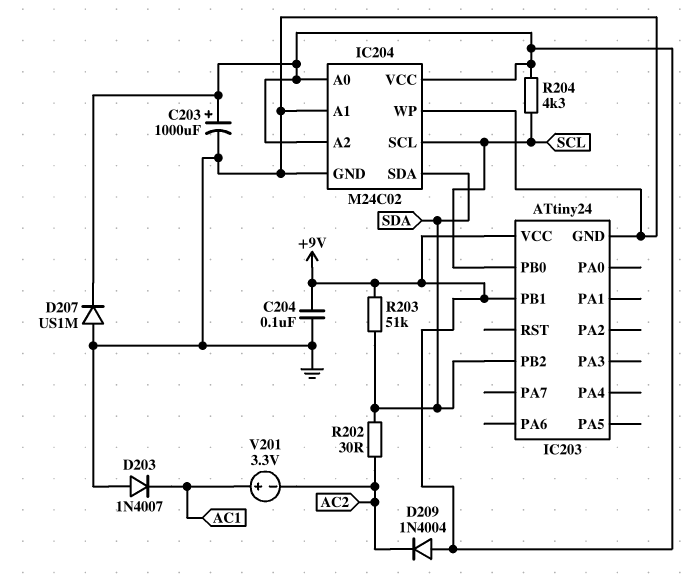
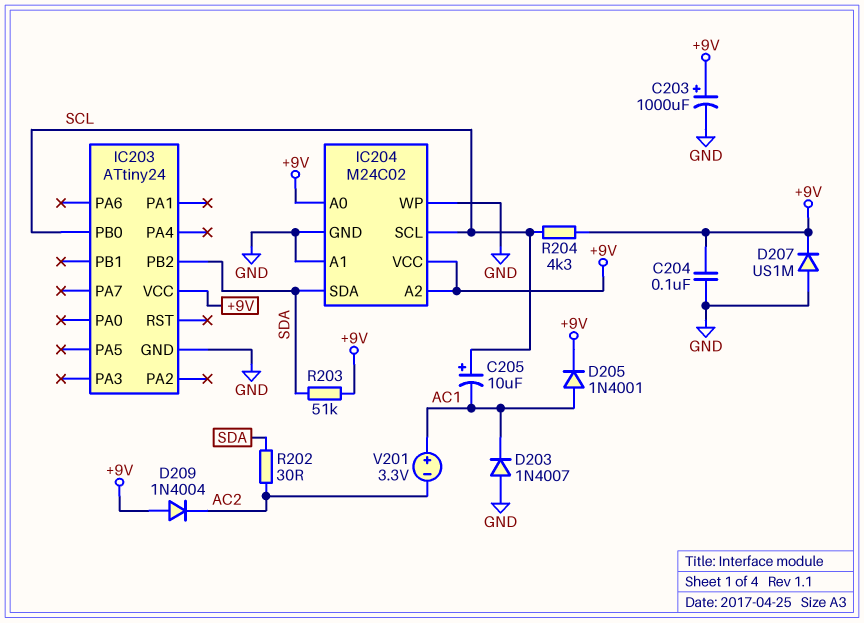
C205: none -> 10uF (plus SCL, minus AC1)
D205: none -> diode 1N4001 (A AC1, K +9V)
IC203 pin PB1: +9V -> none

